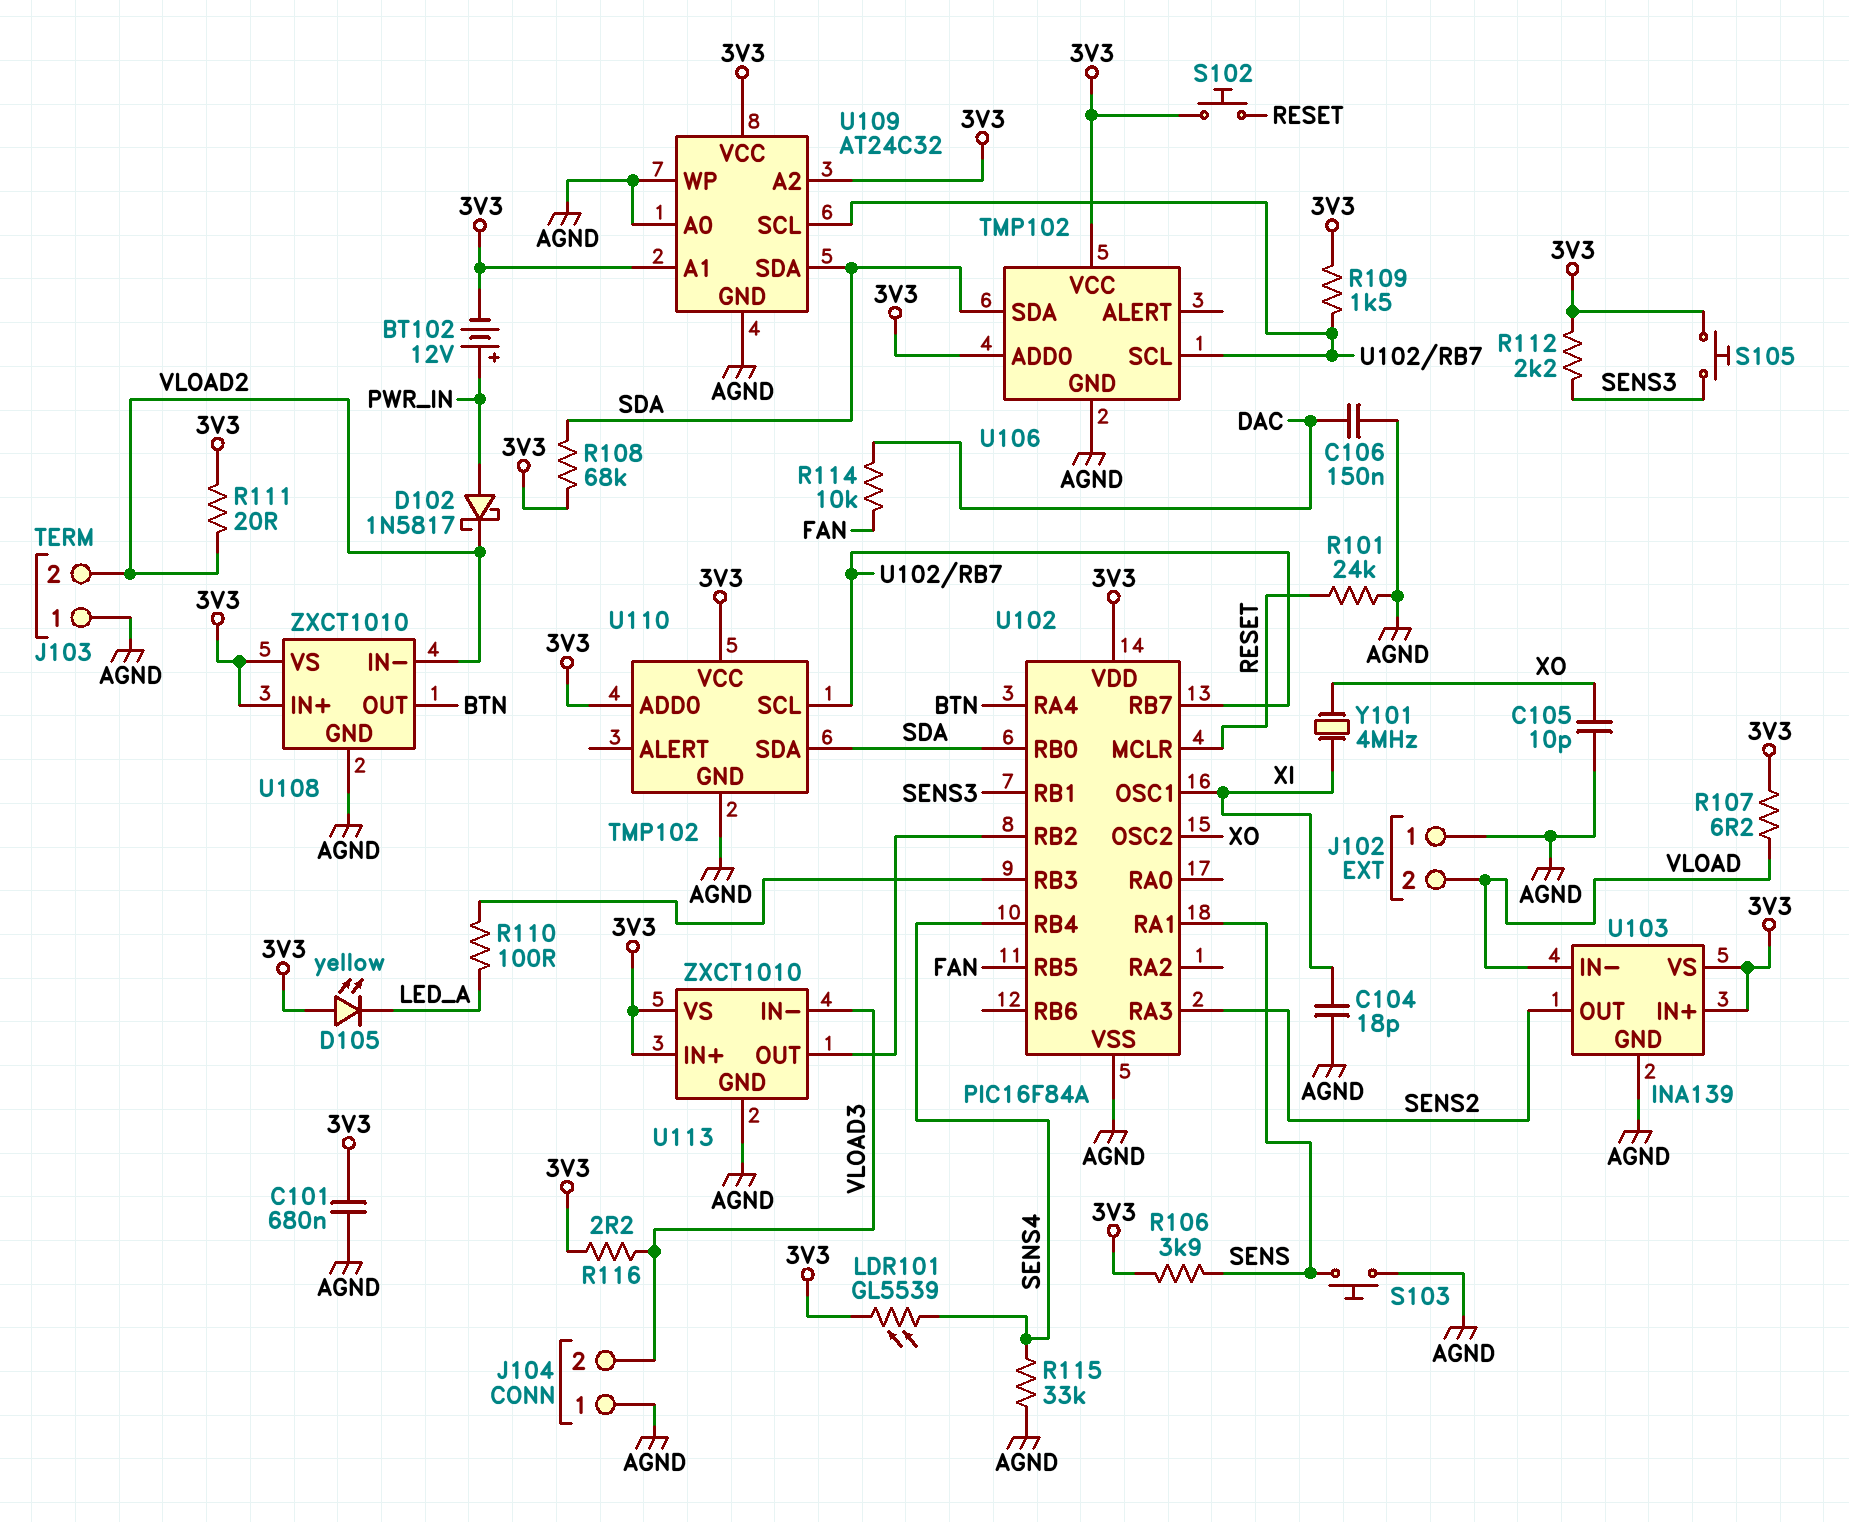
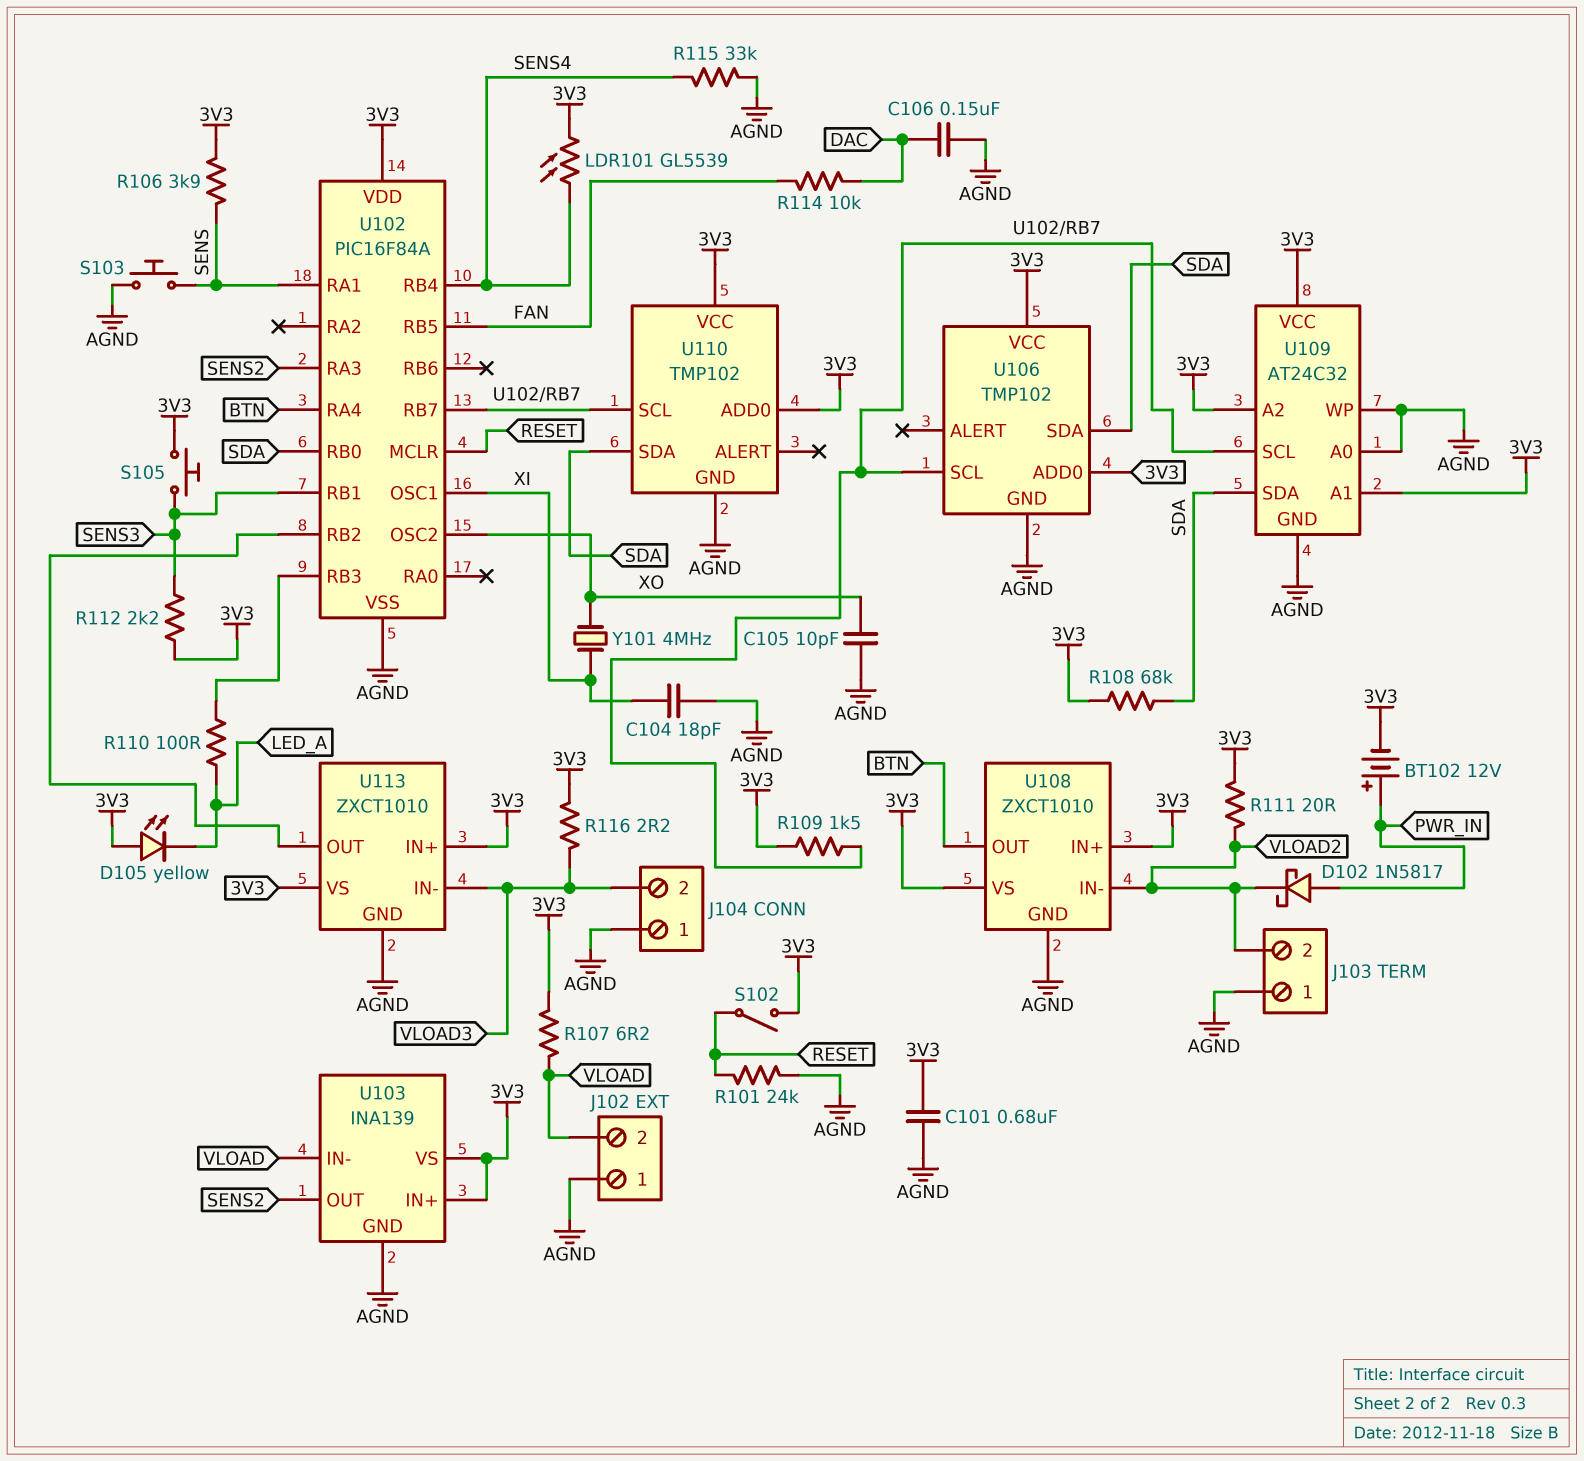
S102: button (3V3, RESET) -> switch (3V3, RESET)

